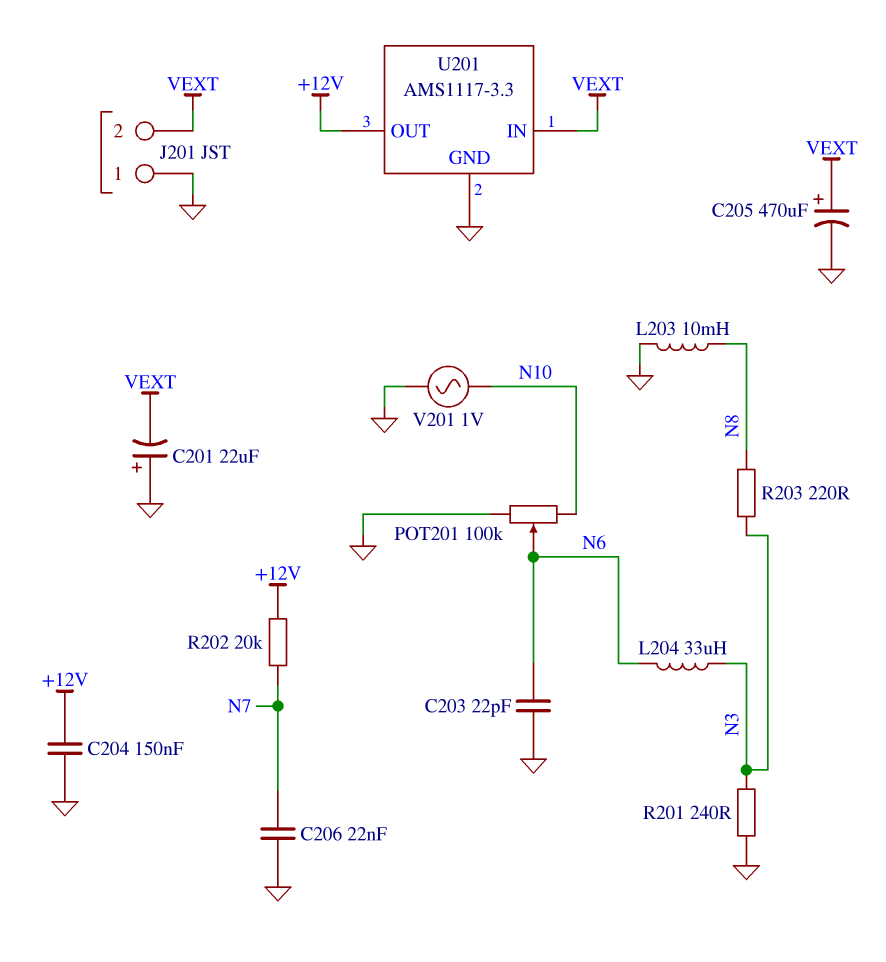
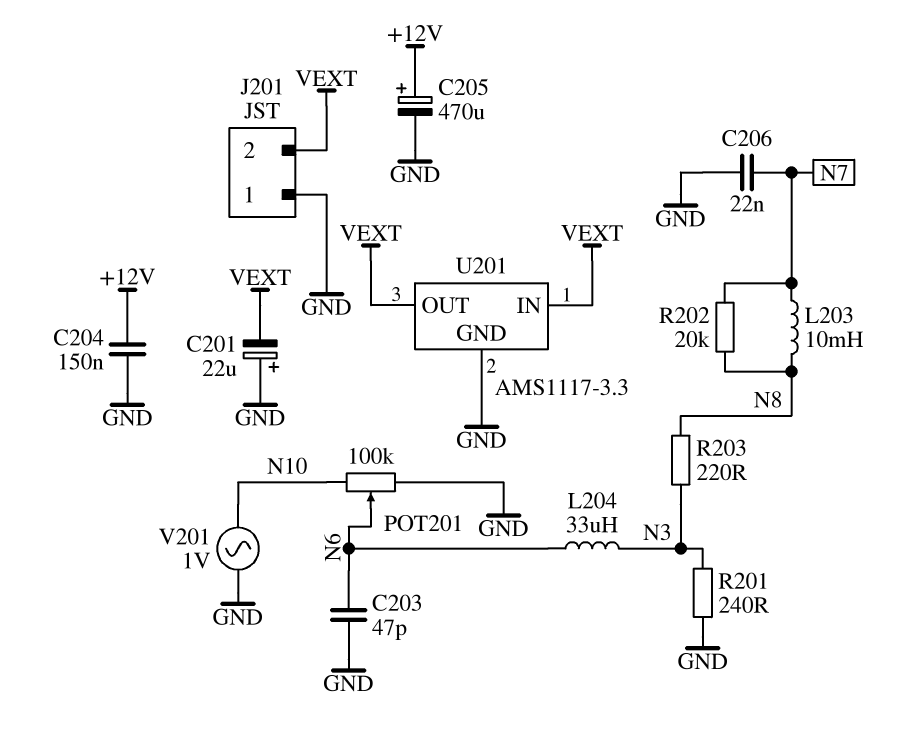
C203: 22pF (GND, N6) -> 47pF (GND, N6)
C205: 470uF (plus VEXT, minus GND) -> 470uF (plus +12V, minus GND)
L203: 10mH (GND, N8) -> 10mH (N7, N8)
R202: 20k (+12V, N7) -> 20k (N7, N8)
U201 pin OUT: +12V -> VEXT

